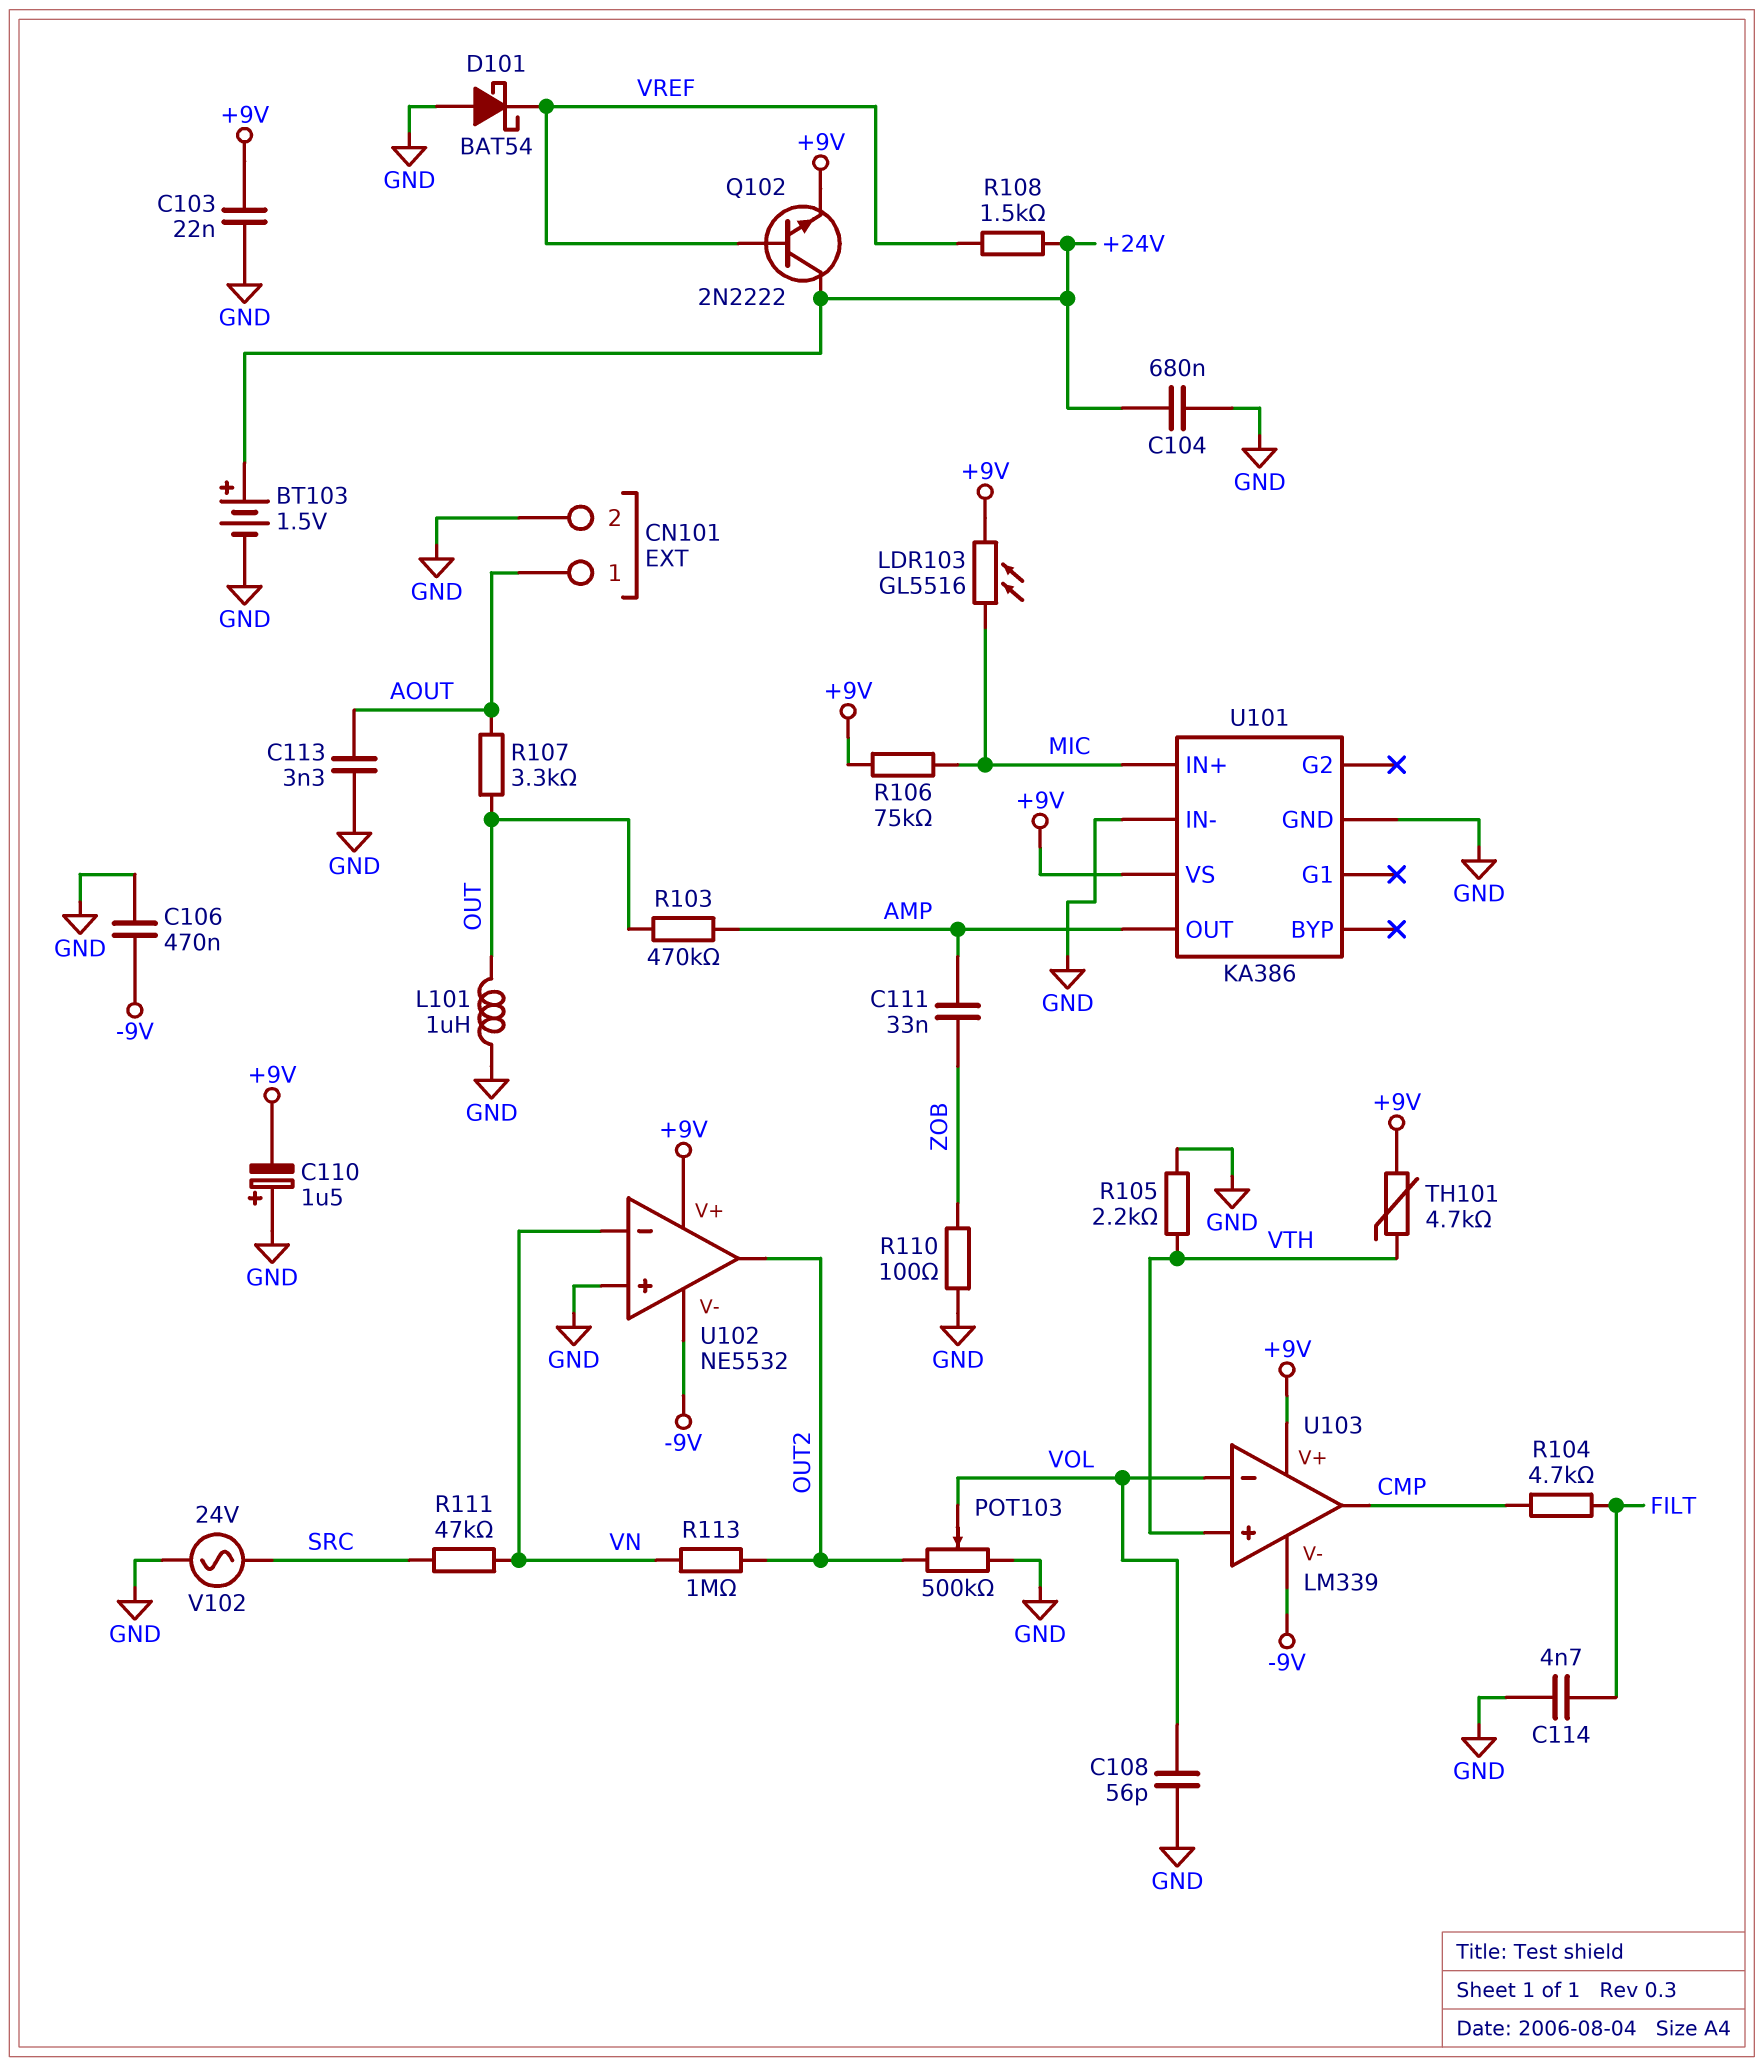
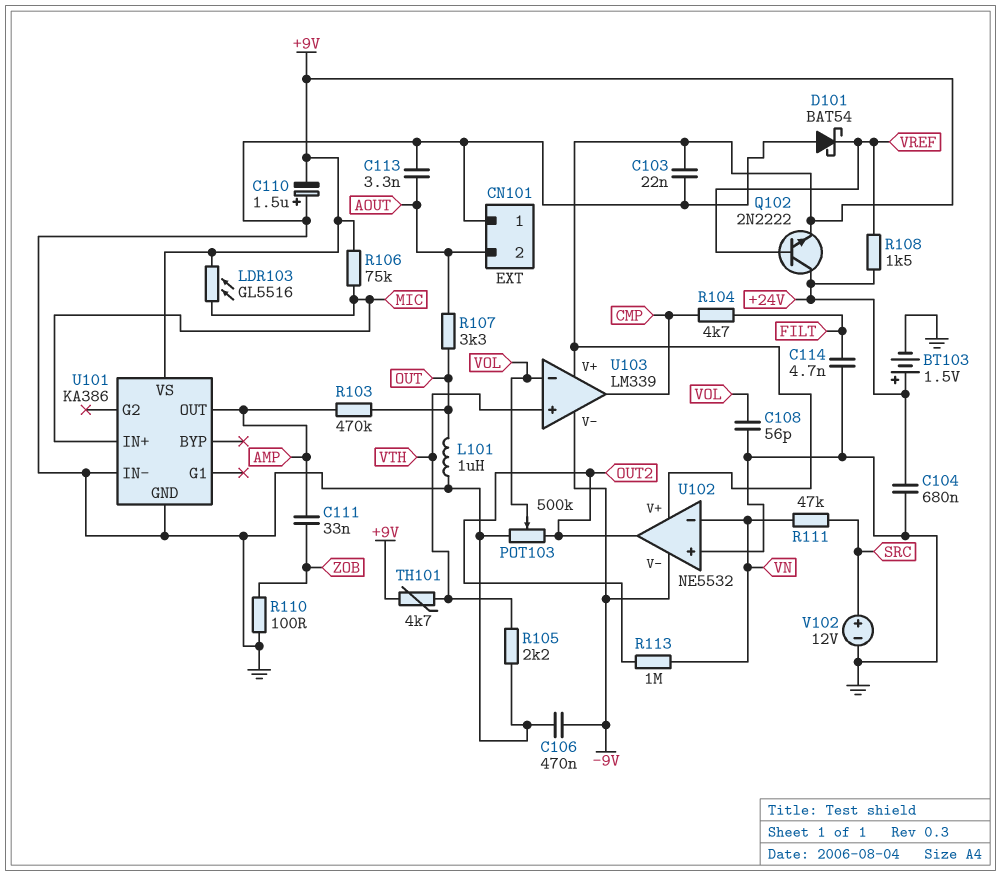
CN101 pin 1: AOUT -> GND
CN101 pin 2: GND -> AOUT
V102: AC 24V (GND, SRC) -> 12V (plus SRC, minus GND)

